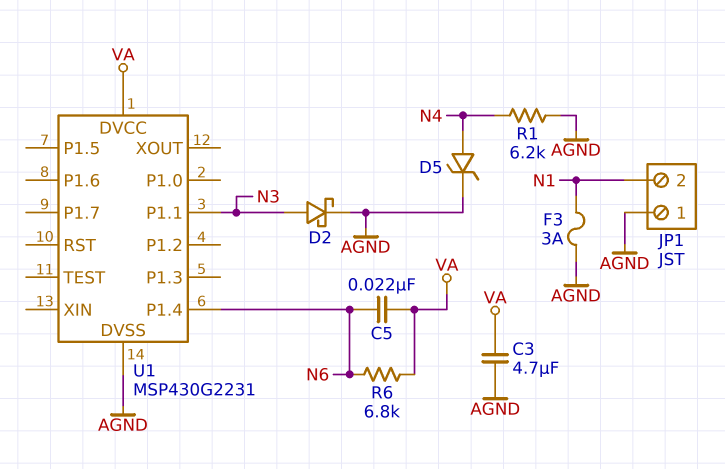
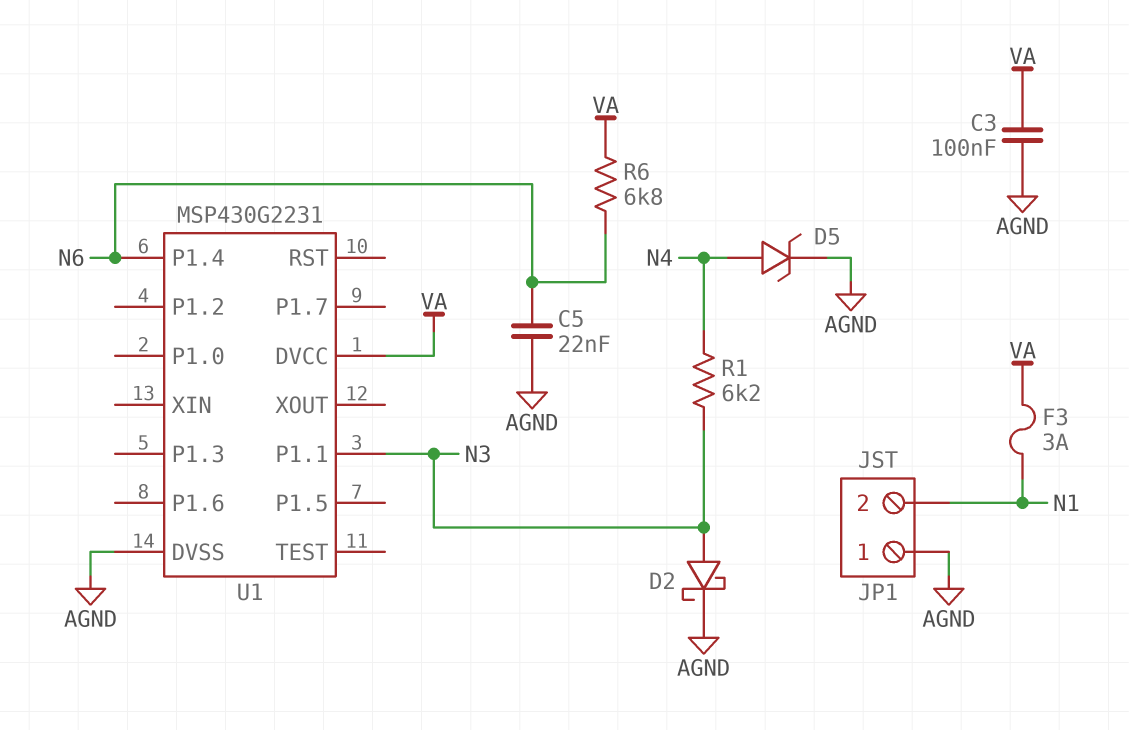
C3: 4.7uF (AGND, VA) -> 100nF (AGND, VA)
C5: 22nF (N6, VA) -> 22nF (AGND, N6)
F3: 3A (AGND, N1) -> 3A (N1, VA)
R1: 6.2k (AGND, N4) -> 6.2k (N3, N4)

